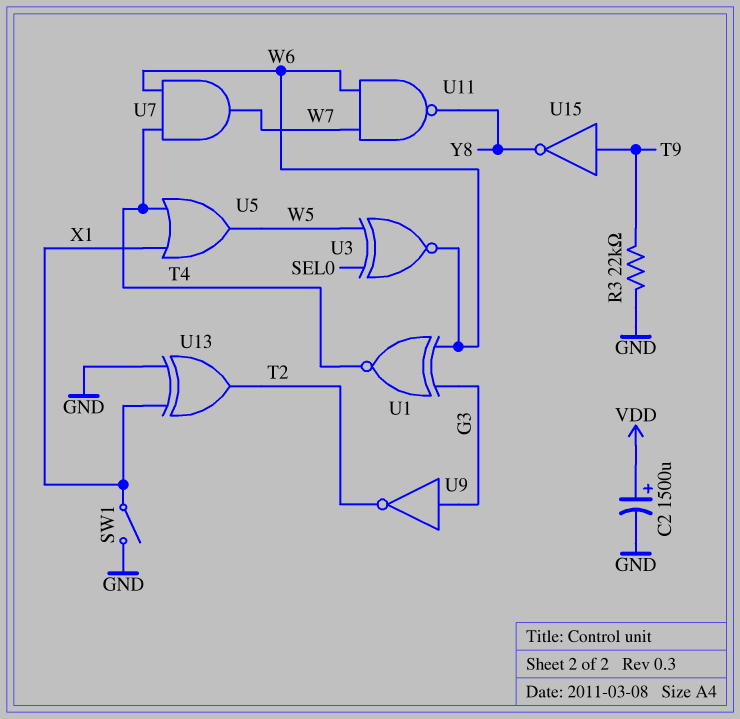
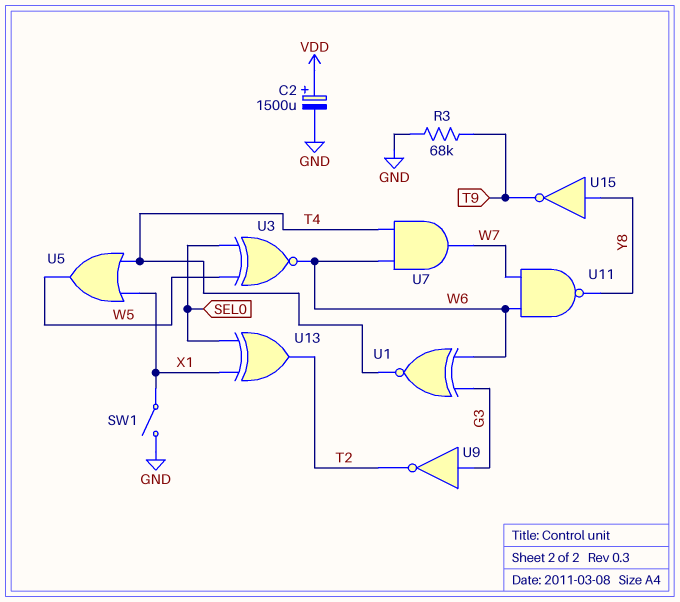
R3: 22k (GND, T9) -> 68k (GND, T9)
U13: XOR (in GND, in X1, out T2) -> XOR (in SEL0, in X1, out T2)
U15: NOT (in T9, out Y8) -> NOT (in Y8, out T9)

